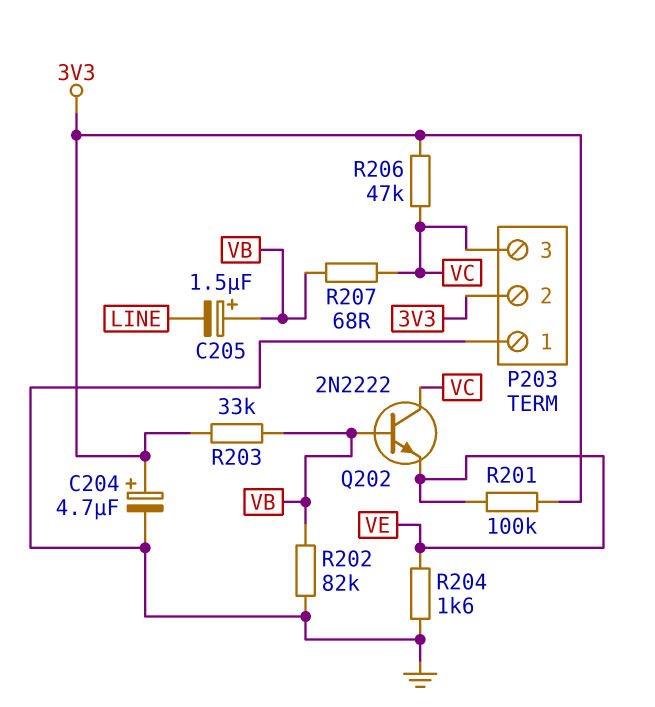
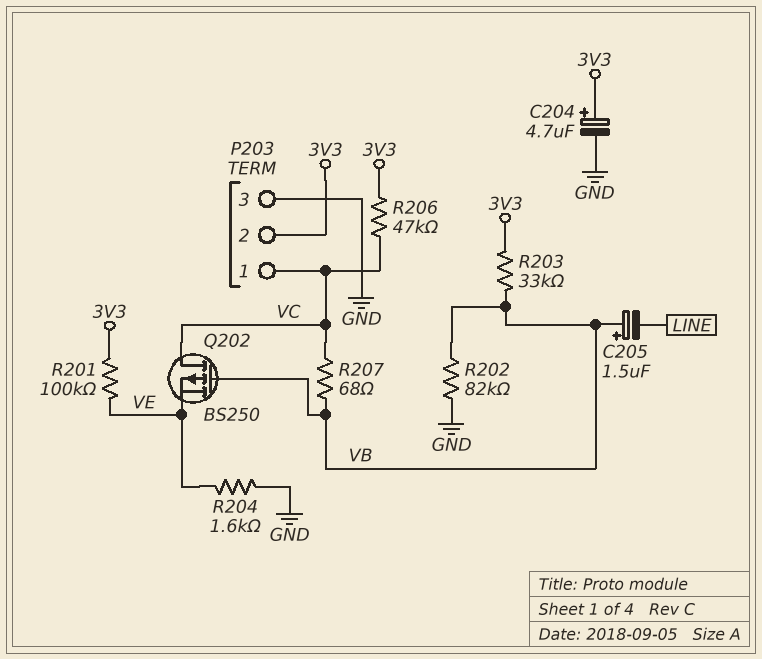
P203 pin 1: GND -> VC
P203 pin 3: VC -> GND
Q202: NPN 2N2222 (B VB, C VC, E VE) -> PMOS BS250 (G VB, D VC, S VE)

